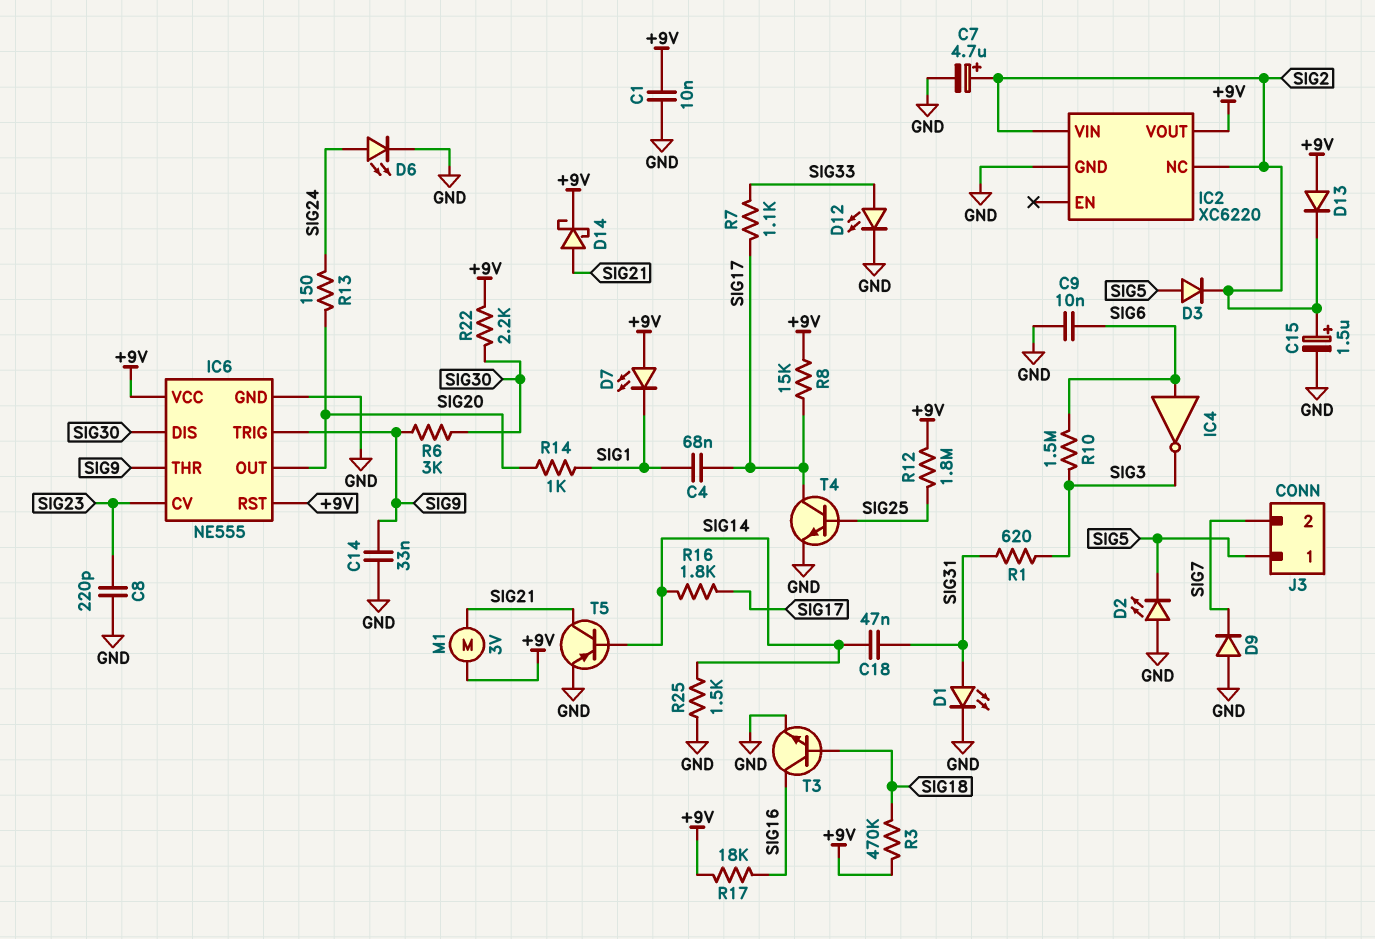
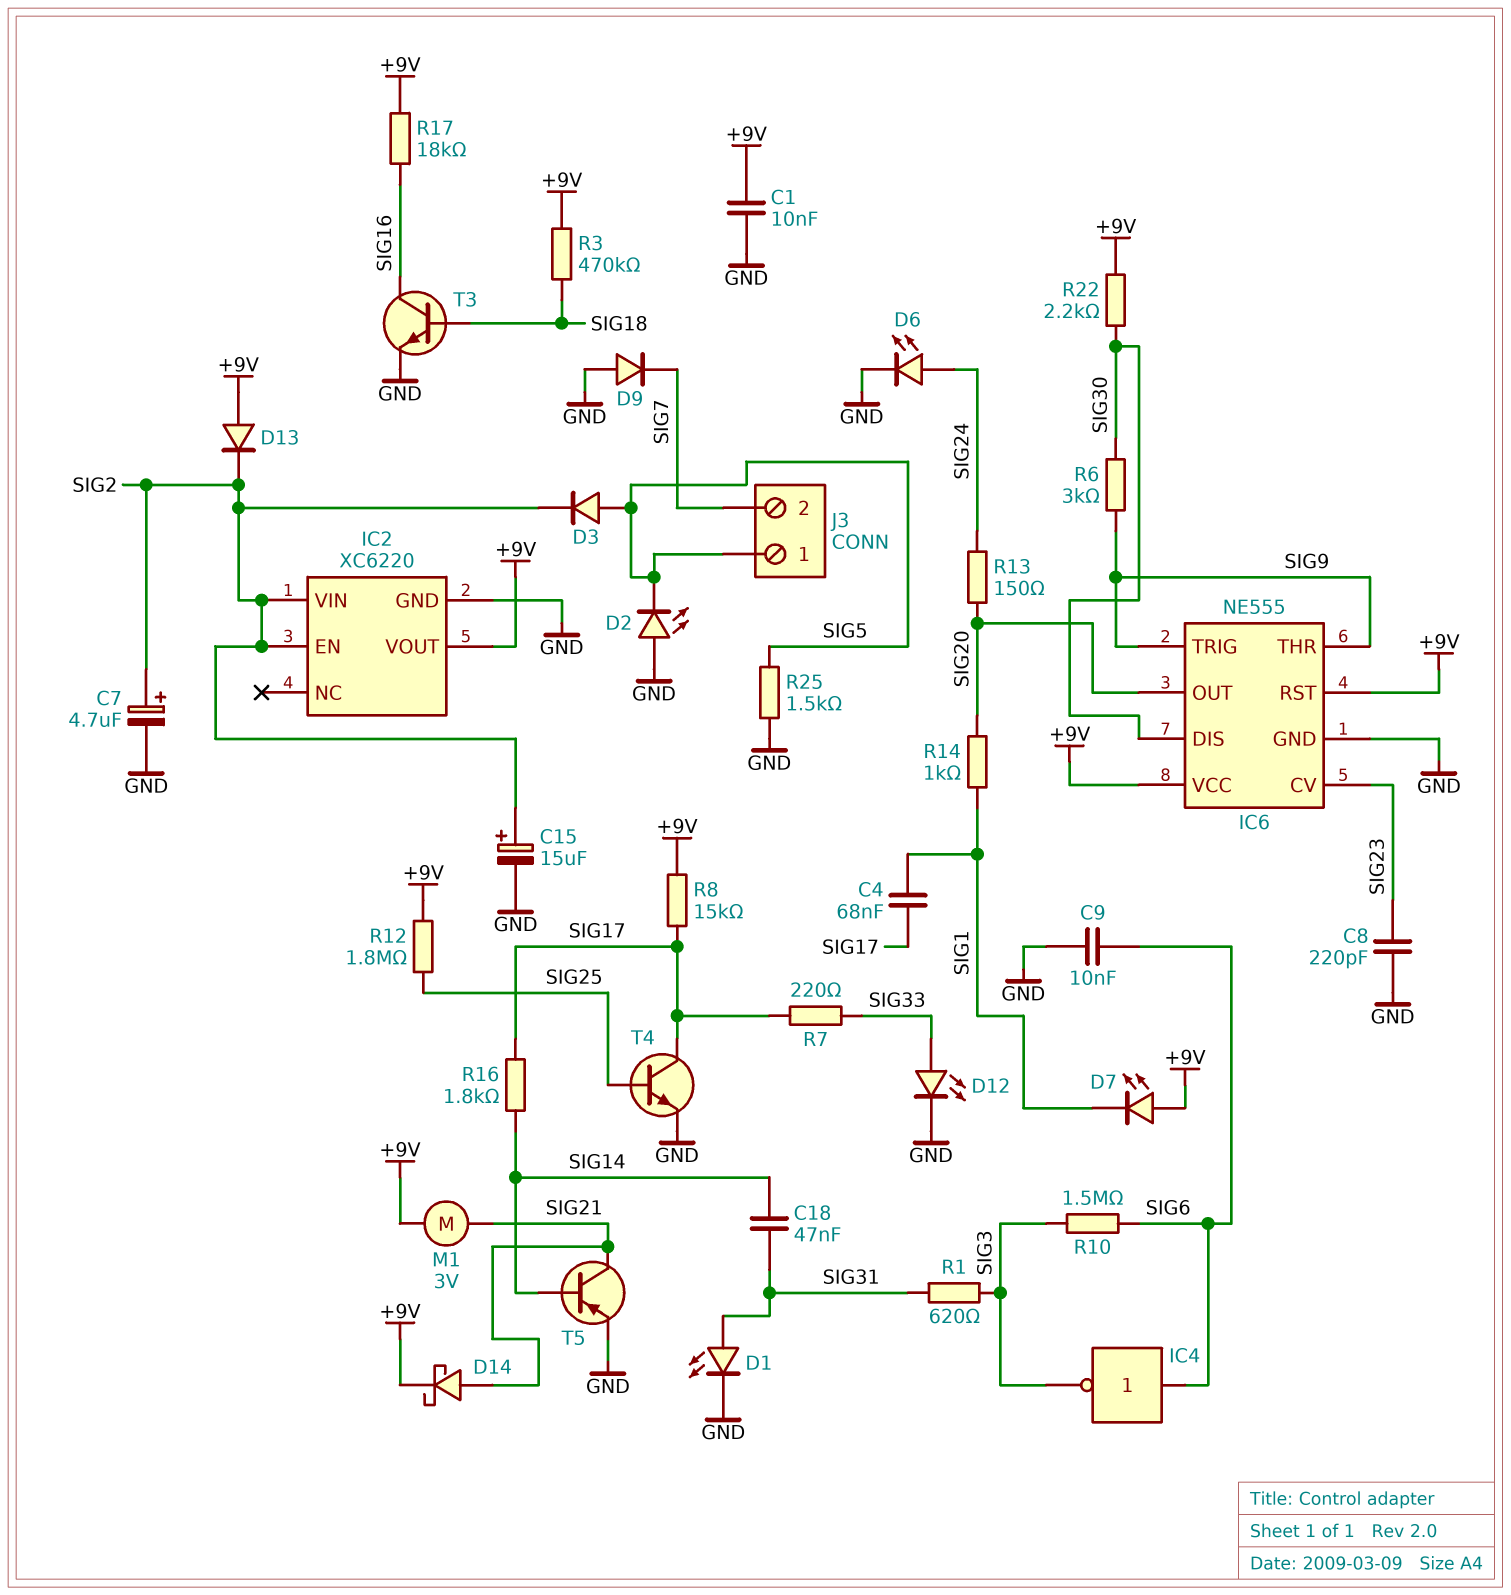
C14: 33nF (GND, SIG9) -> none
C15: 1.5uF (plus SIG2, minus GND) -> 15uF (plus SIG2, minus GND)
IC2 pin EN: none -> SIG2
IC2 pin NC: SIG2 -> none
R7: 1.1k (SIG17, SIG33) -> 220 (SIG17, SIG33)
R25: 1.5k (GND, SIG14) -> 1.5k (GND, SIG5)

